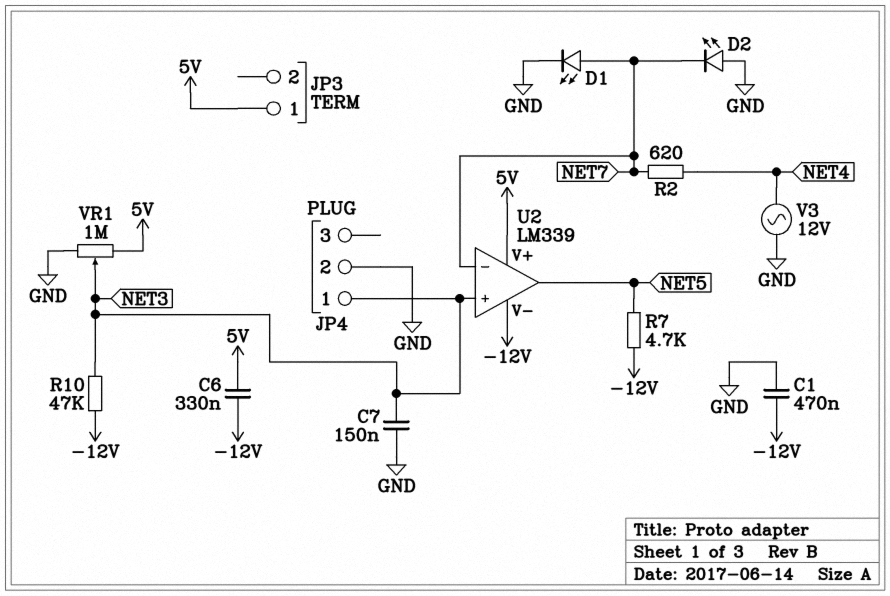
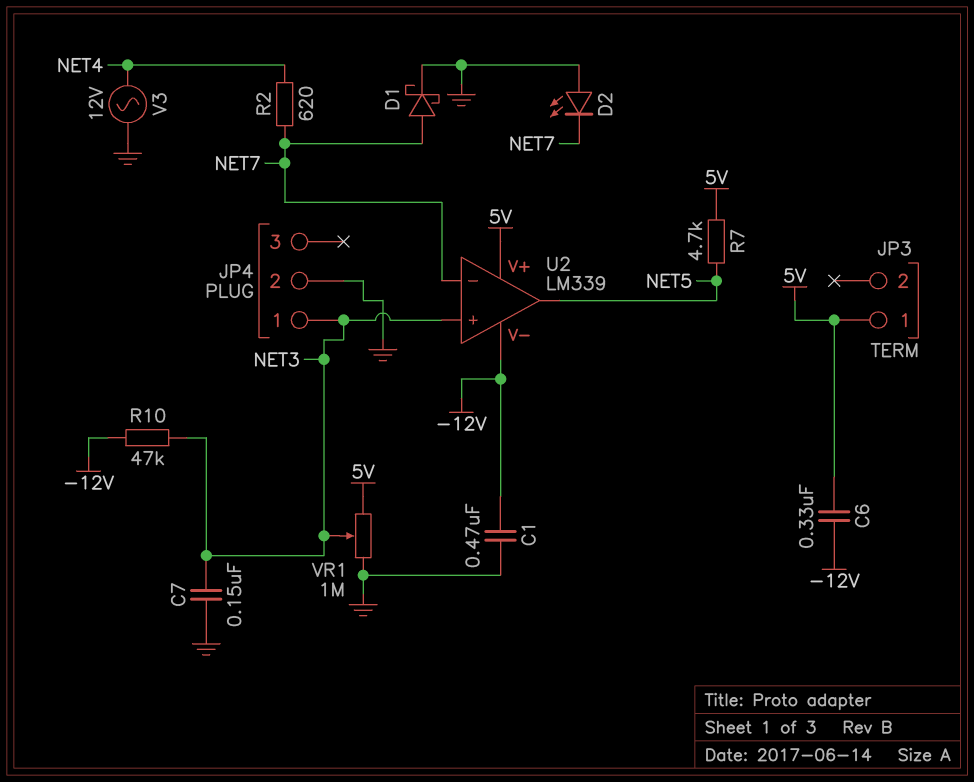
D1: LED (A NET7, K GND) -> schottky (A NET7, K GND)
R7: 4.7k (-12V, NET5) -> 4.7k (5V, NET5)

